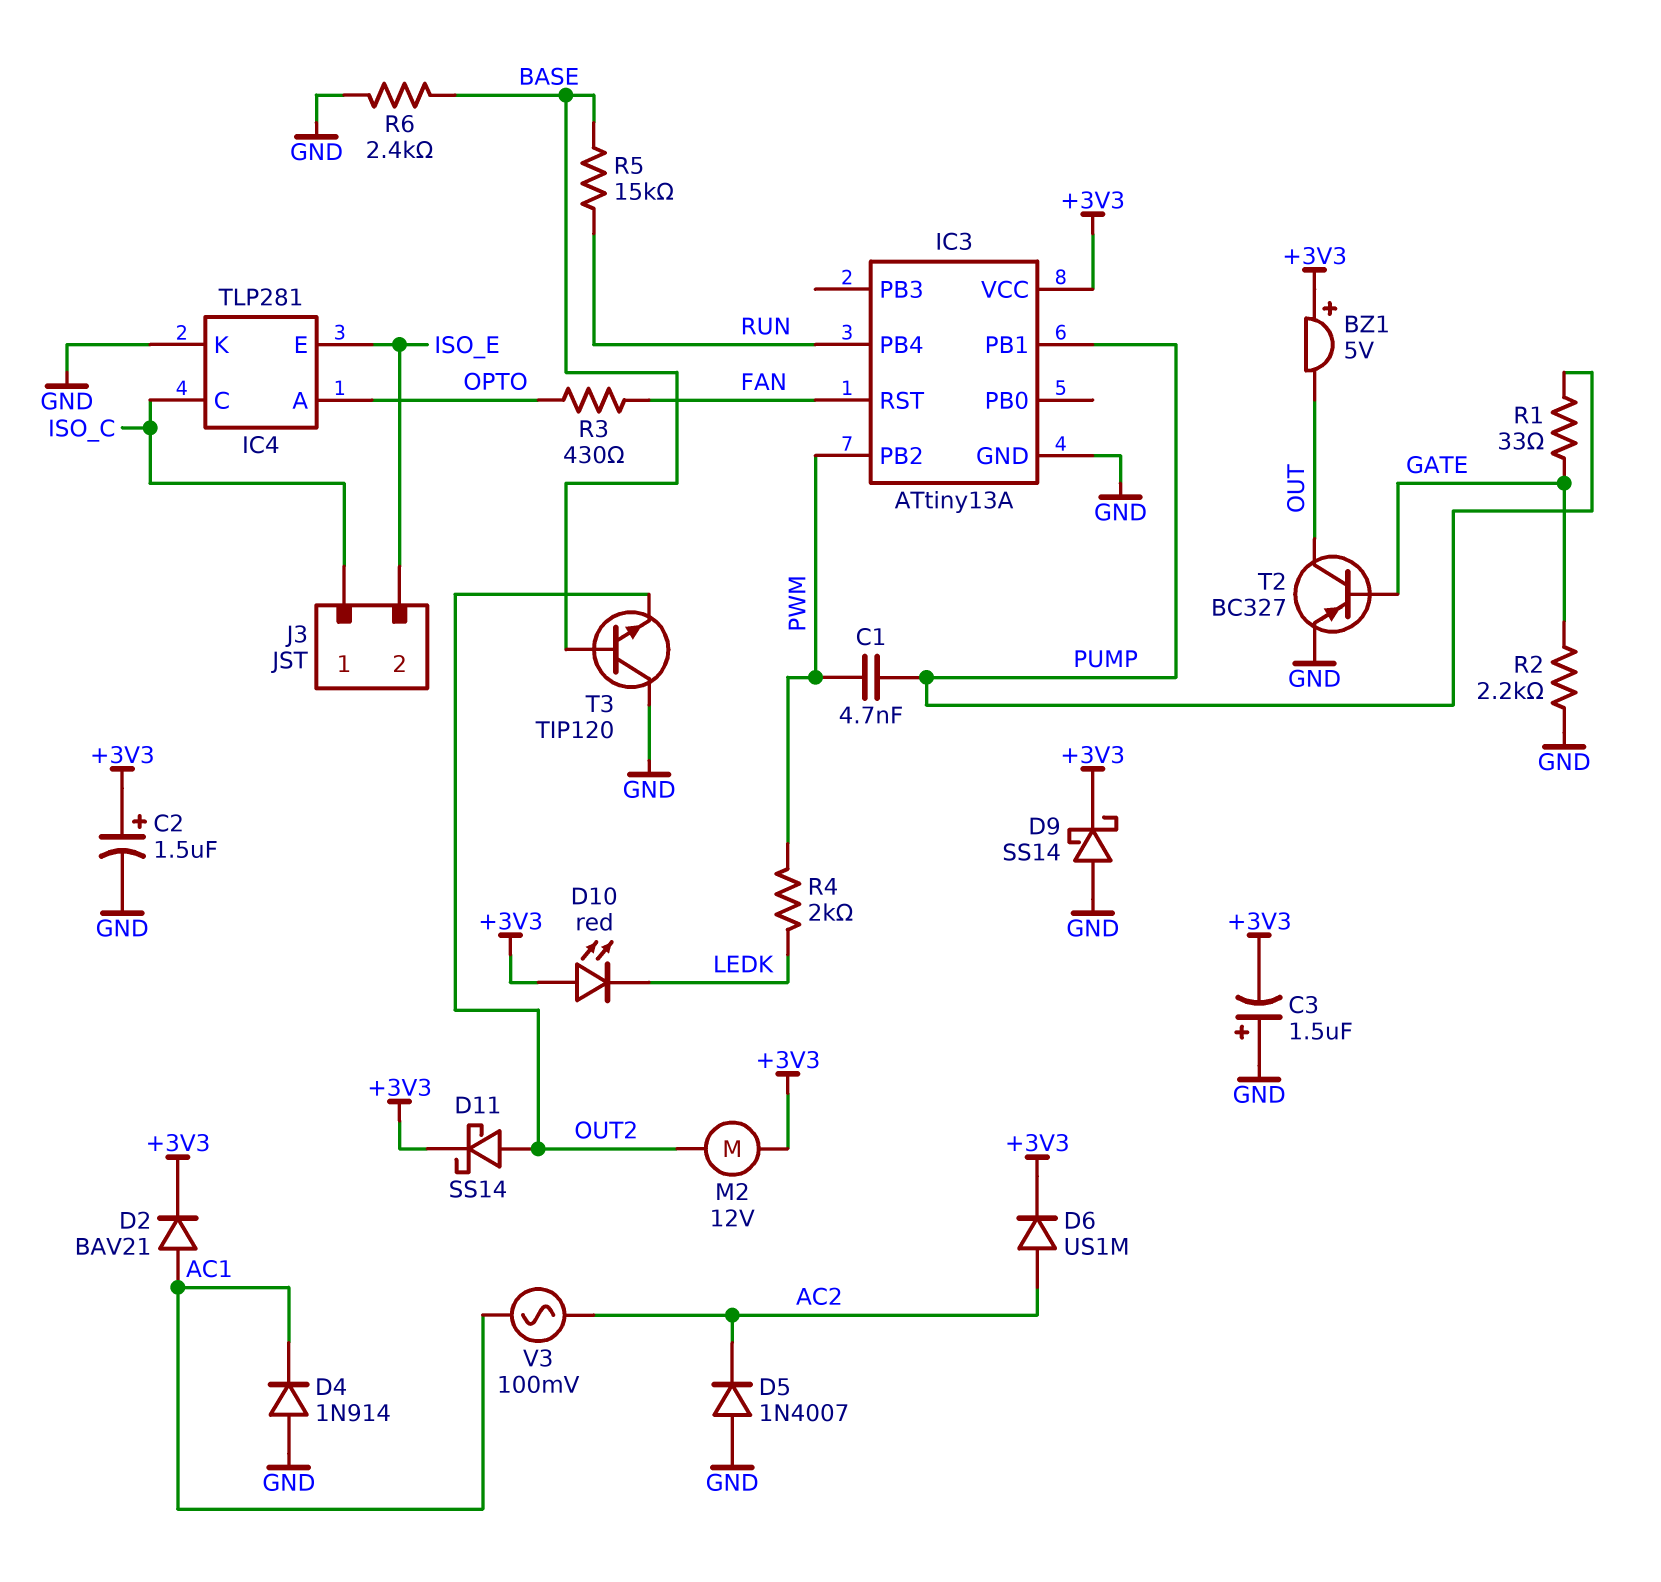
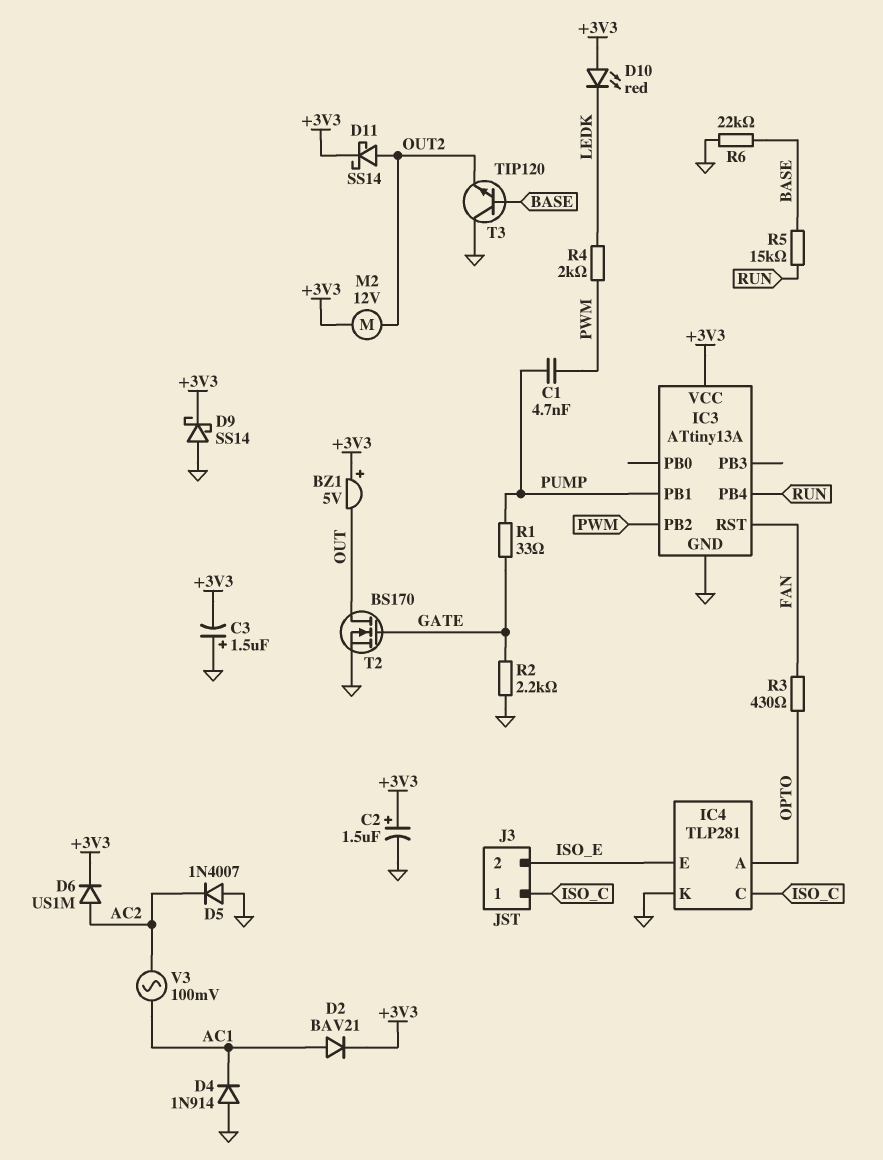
R6: 2.4k (BASE, GND) -> 22k (BASE, GND)
T2: PNP BC327 (B GATE, C OUT, E GND) -> NMOS BS170 (G GATE, D OUT, S GND)

